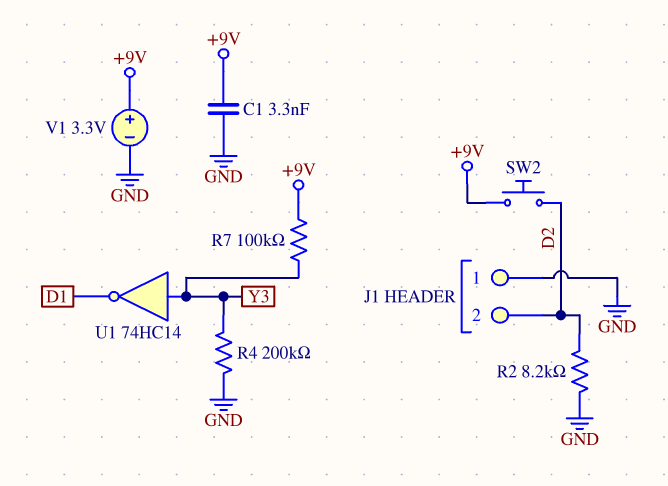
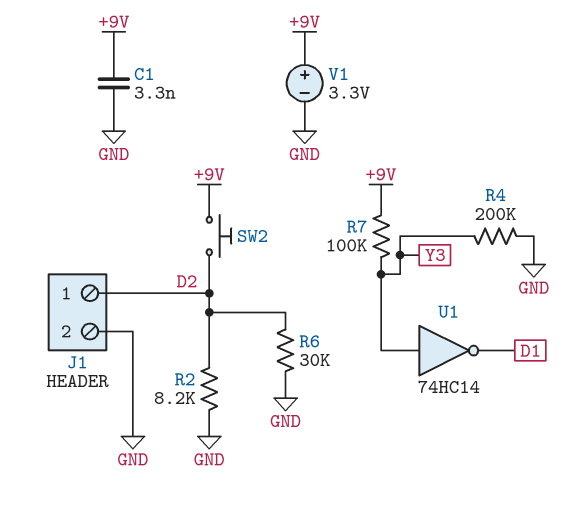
J1 pin 1: GND -> D2
J1 pin 2: D2 -> GND
R6: none -> 30k (D2, GND)

